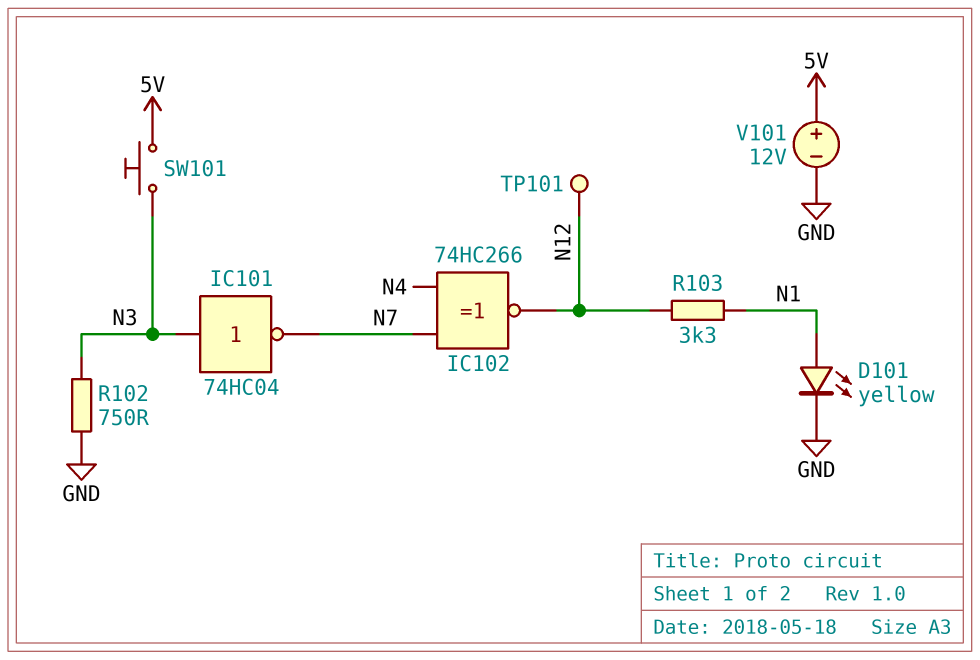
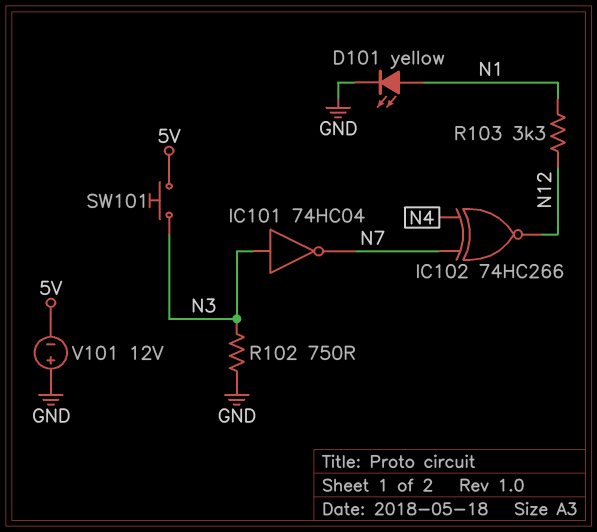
TP101: test point (N12) -> none
V101: 12V (plus 5V, minus GND) -> 12V (plus GND, minus 5V)

